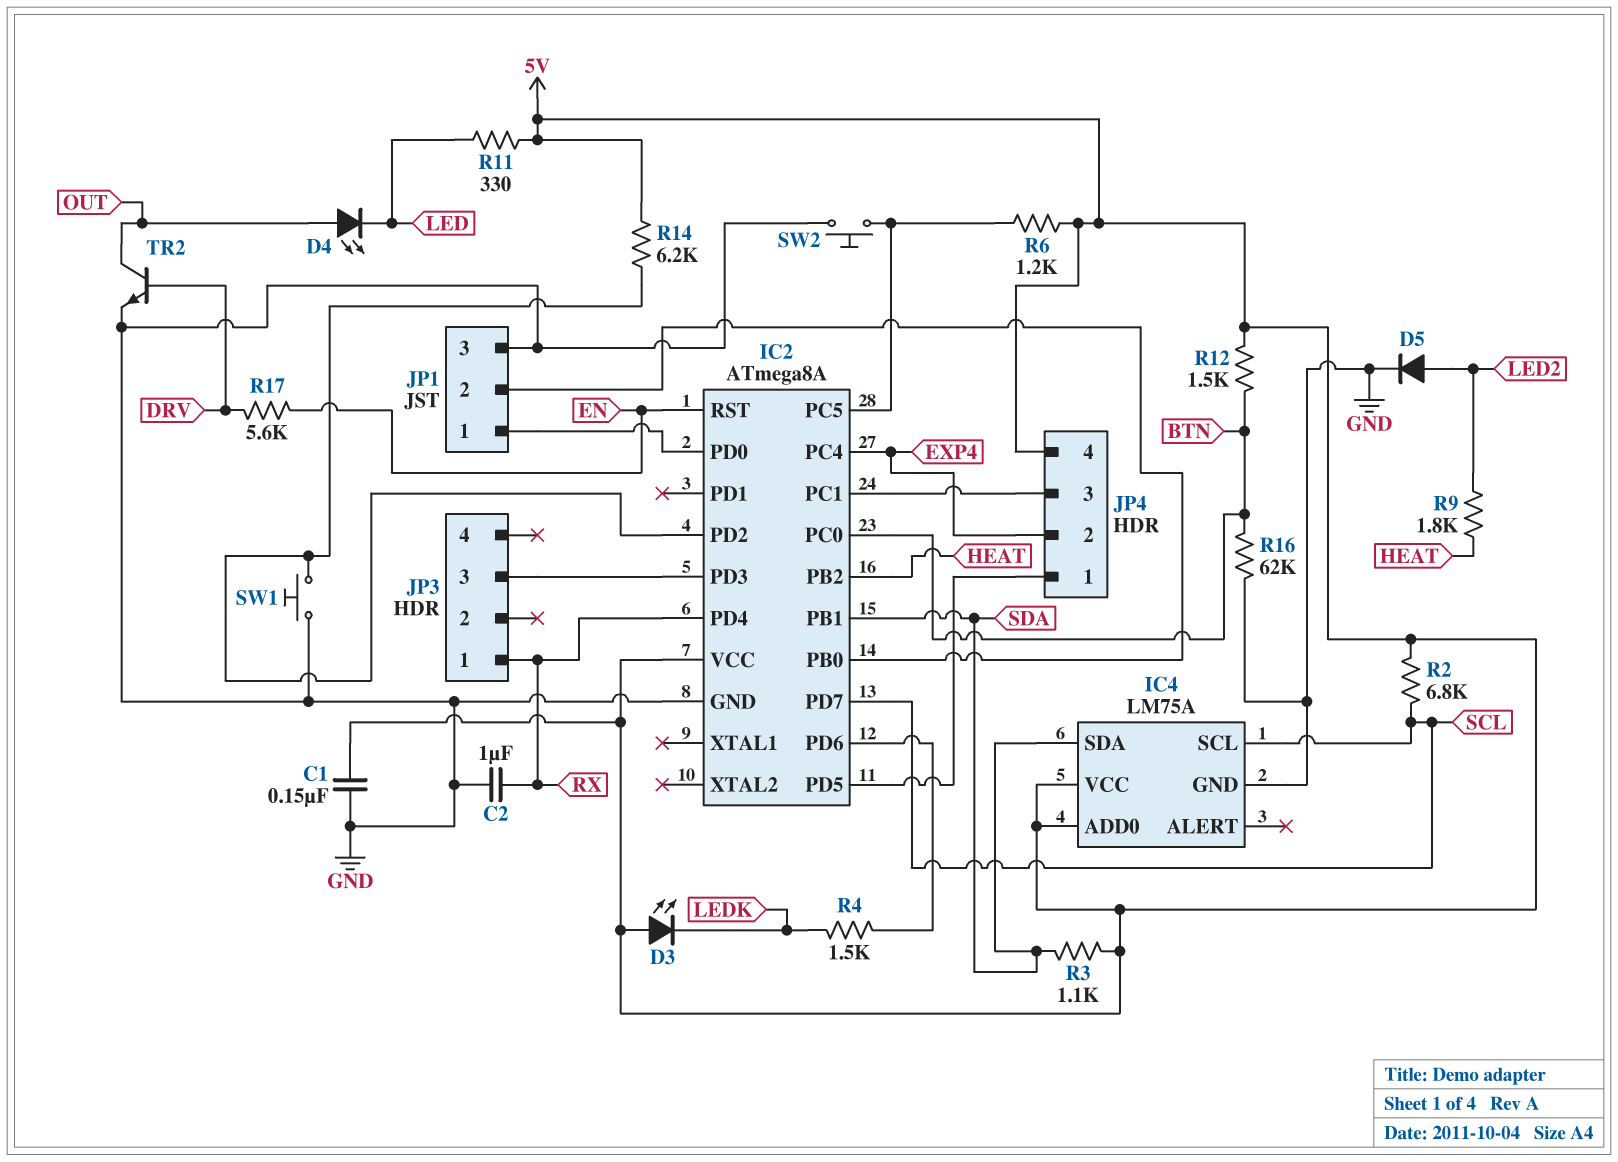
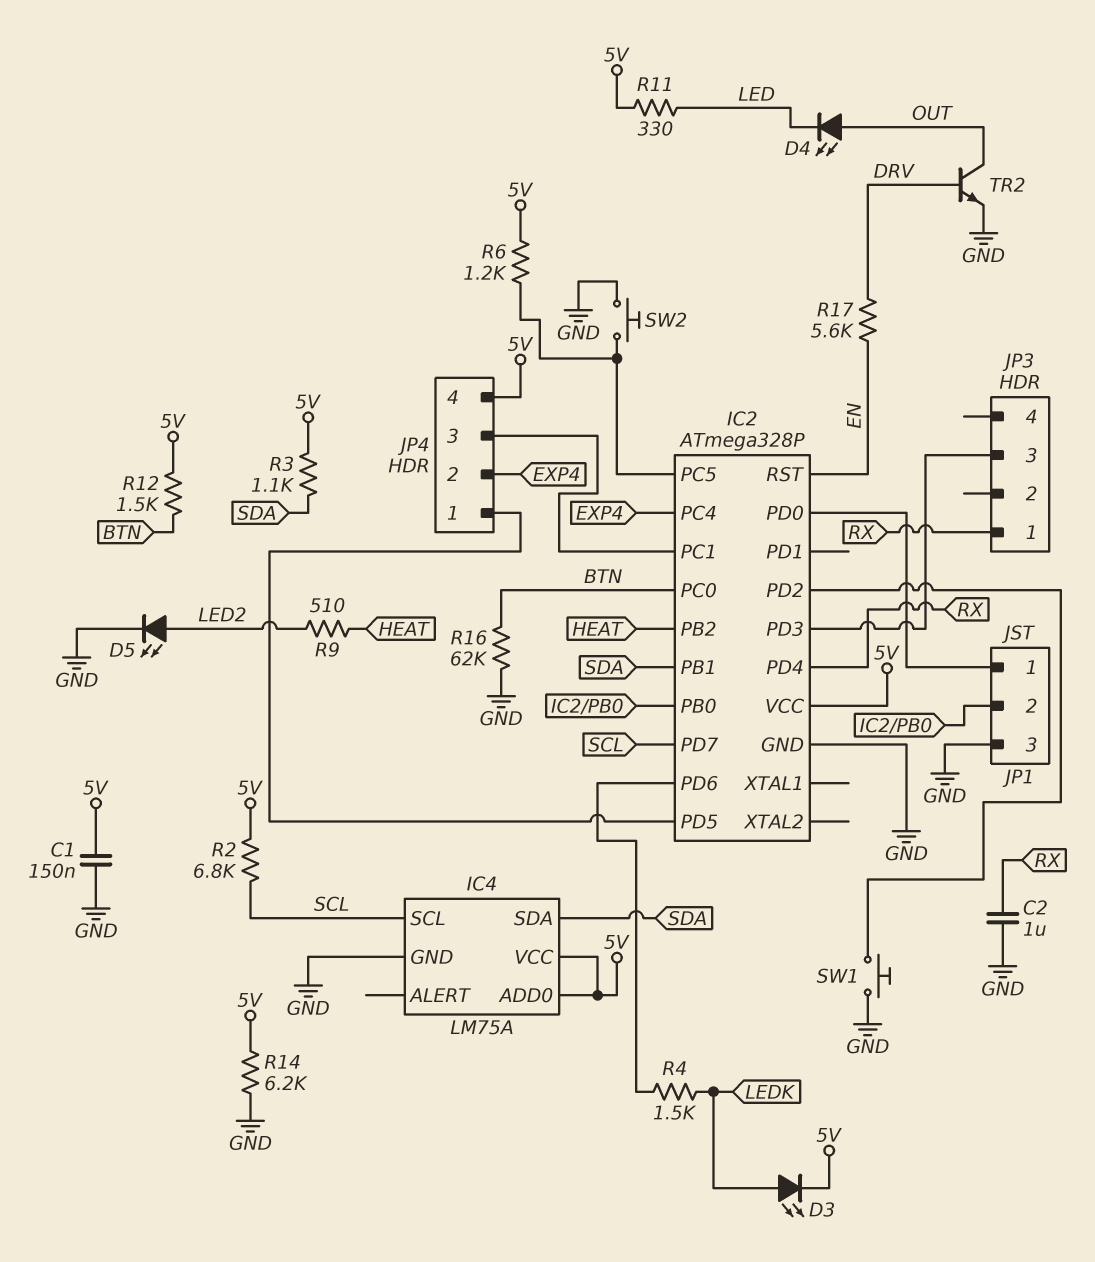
D3: LED (A 5V, K LEDK) -> LED (A LEDK, K 5V)
D5: diode (A LED2, K GND) -> LED (A LED2, K GND)
IC2: ATmega8A -> ATmega328P
R9: 1.8k (HEAT, LED2) -> 510 (HEAT, LED2)
R14: 6.2k (5V, IC2/PD2) -> 6.2k (5V, GND)

